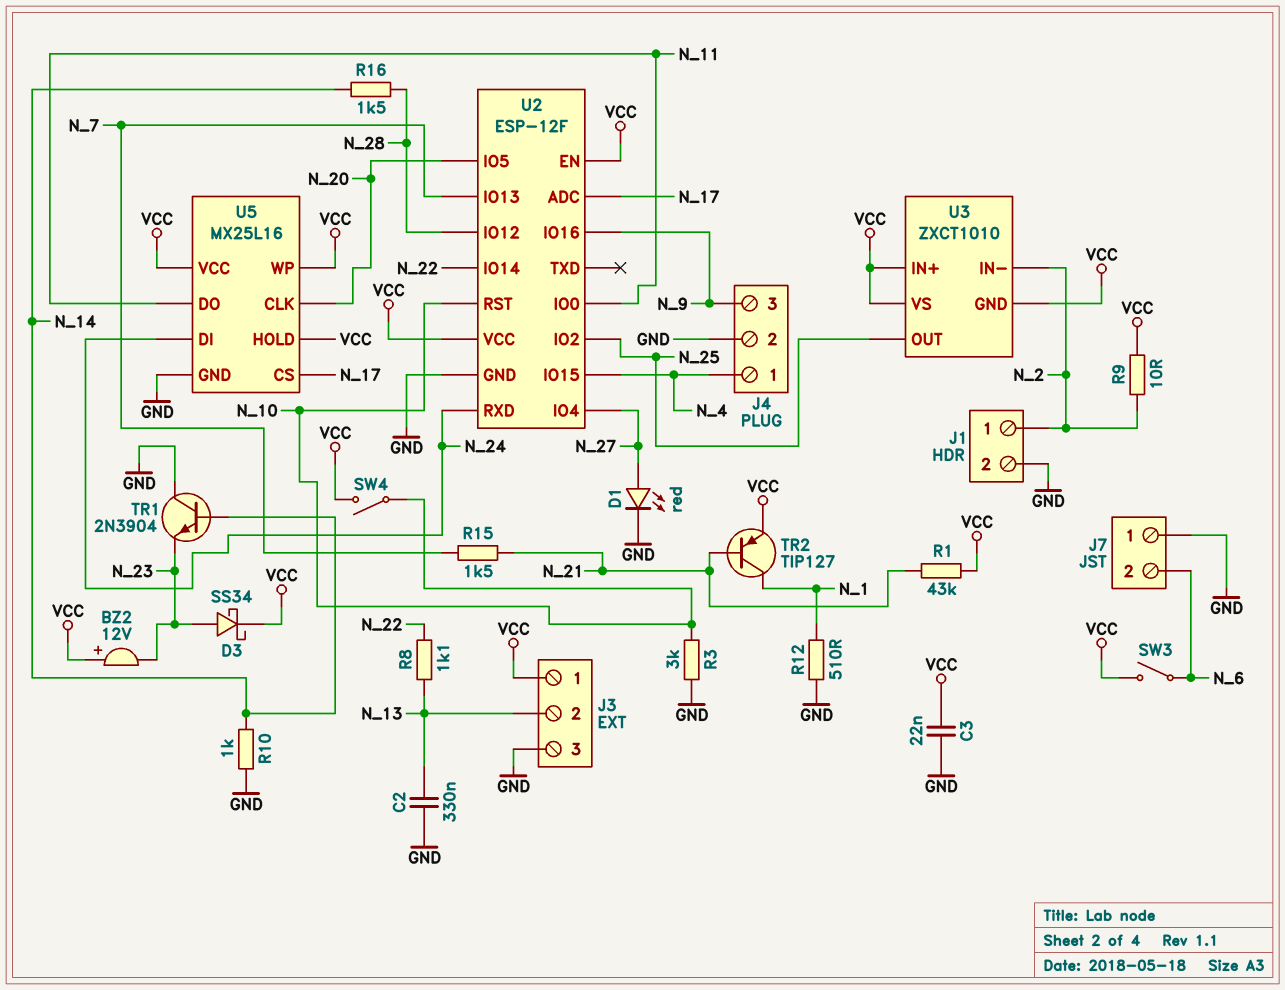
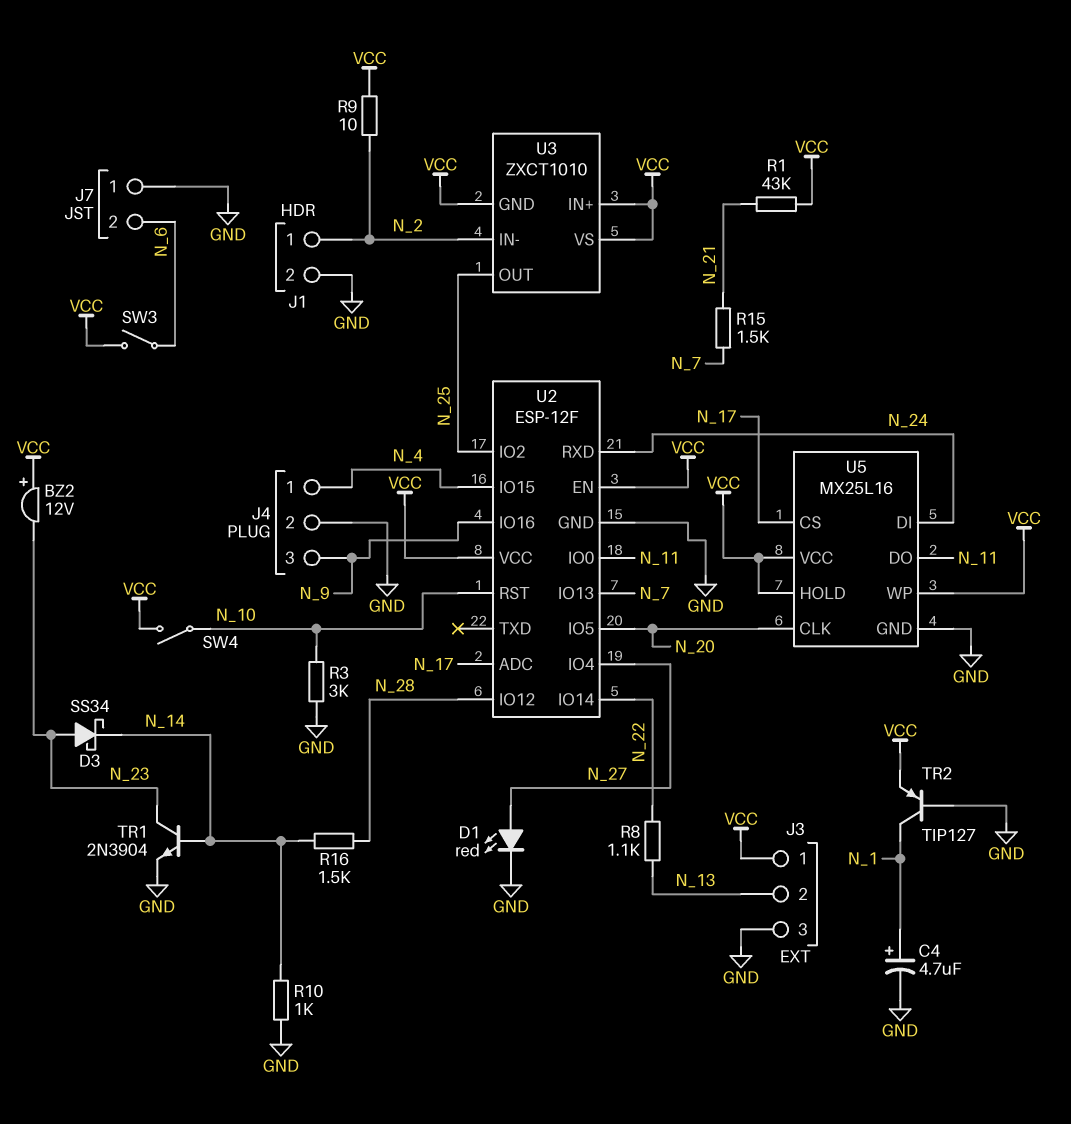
C2: 330nF (GND, N_13) -> none
C3: 22nF (GND, VCC) -> none
C4: none -> 4.7uF (plus N_1, minus GND)
D3: schottky SS34 (A N_23, K VCC) -> schottky SS34 (A N_23, K N_14)
R12: 510 (GND, N_1) -> none
TR1: NPN 2N3904 (B N_14, C GND, E N_23) -> NPN 2N3904 (B N_14, C N_23, E GND)
TR2: PNP TIP127 (B N_21, C N_1, E VCC) -> PNP TIP127 (B GND, C N_1, E VCC)

